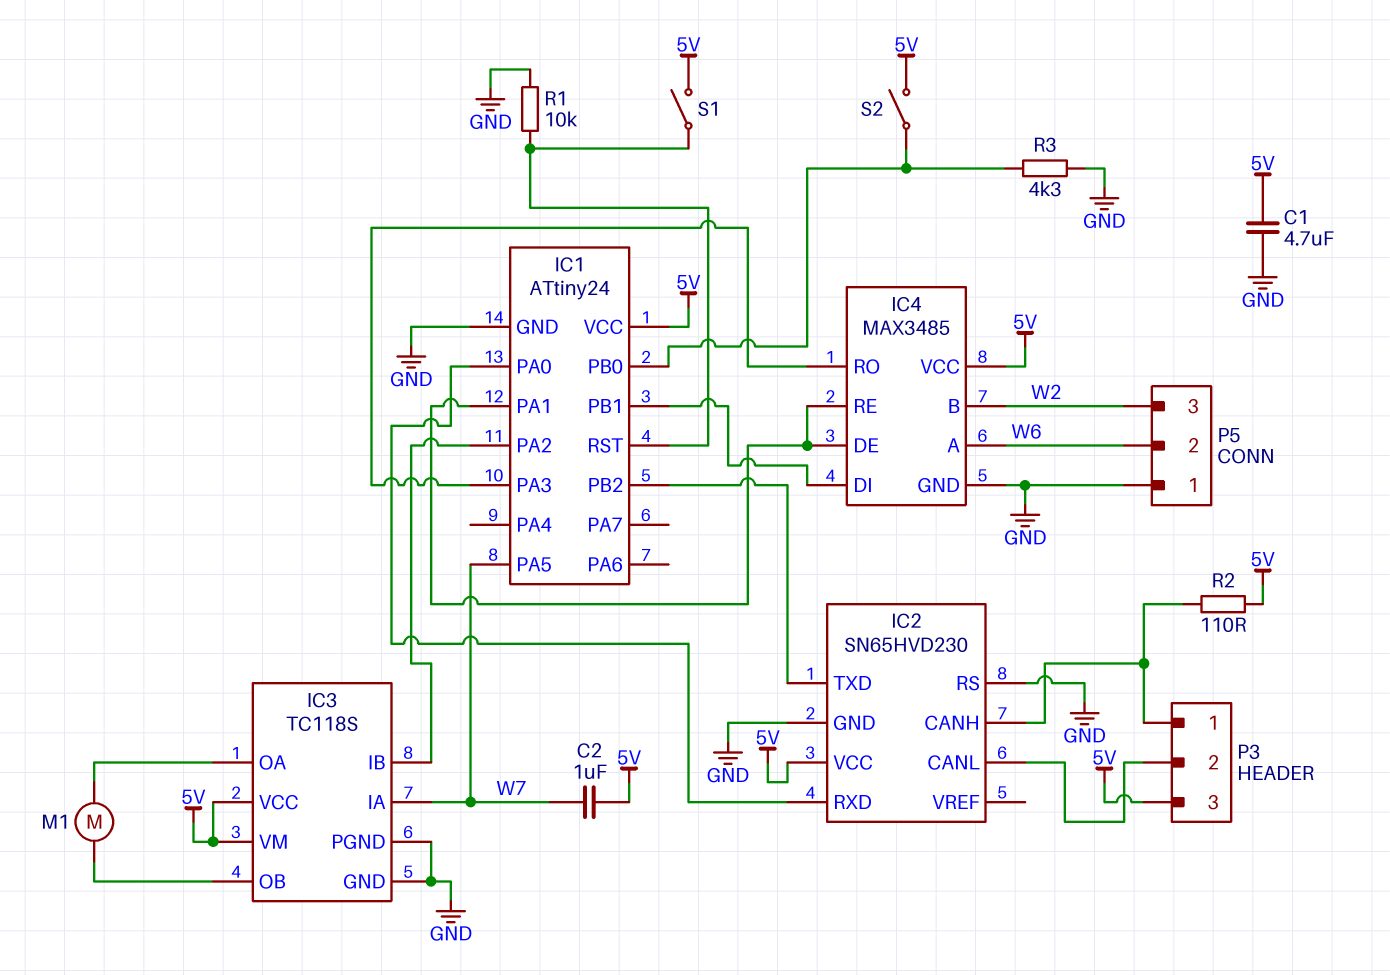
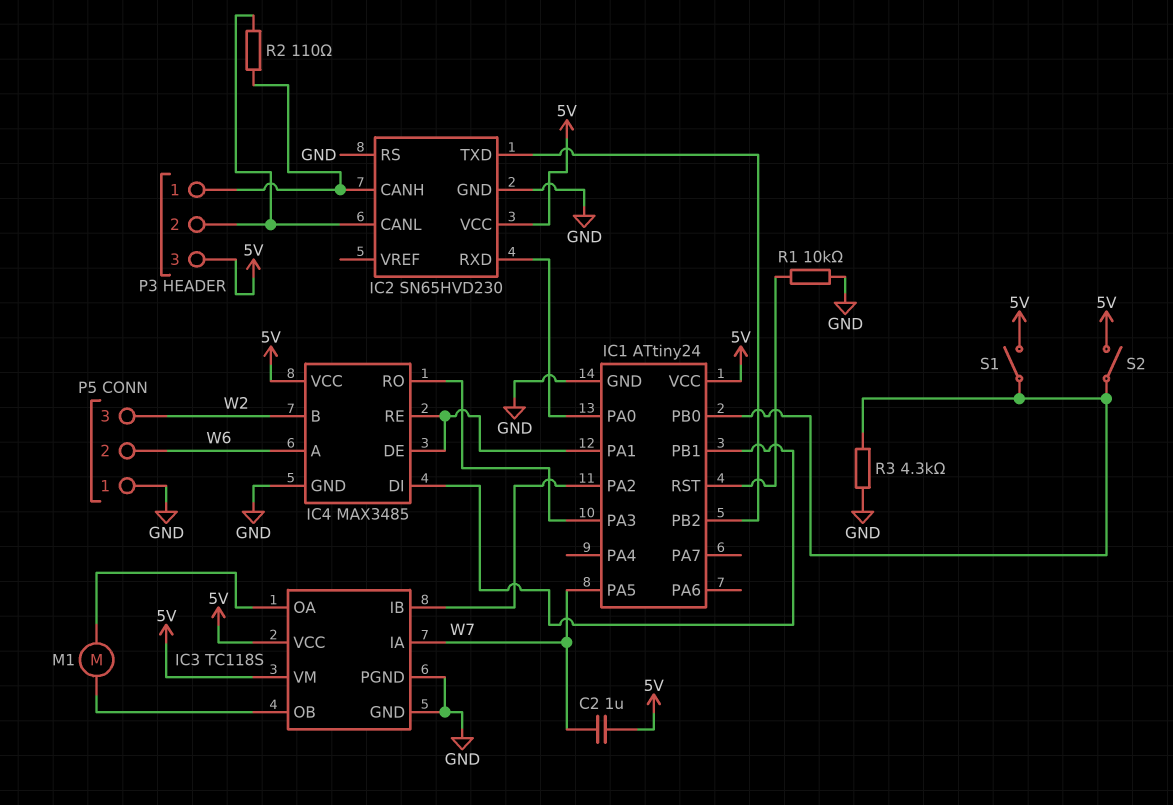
C1: 4.7uF (5V, GND) -> none
R2: 110 (5V, IC2/CANH) -> 110 (IC2/CANH, IC2/CANL)
S1: switch (5V, IC1/RST) -> switch (5V, IC1/PB0)

